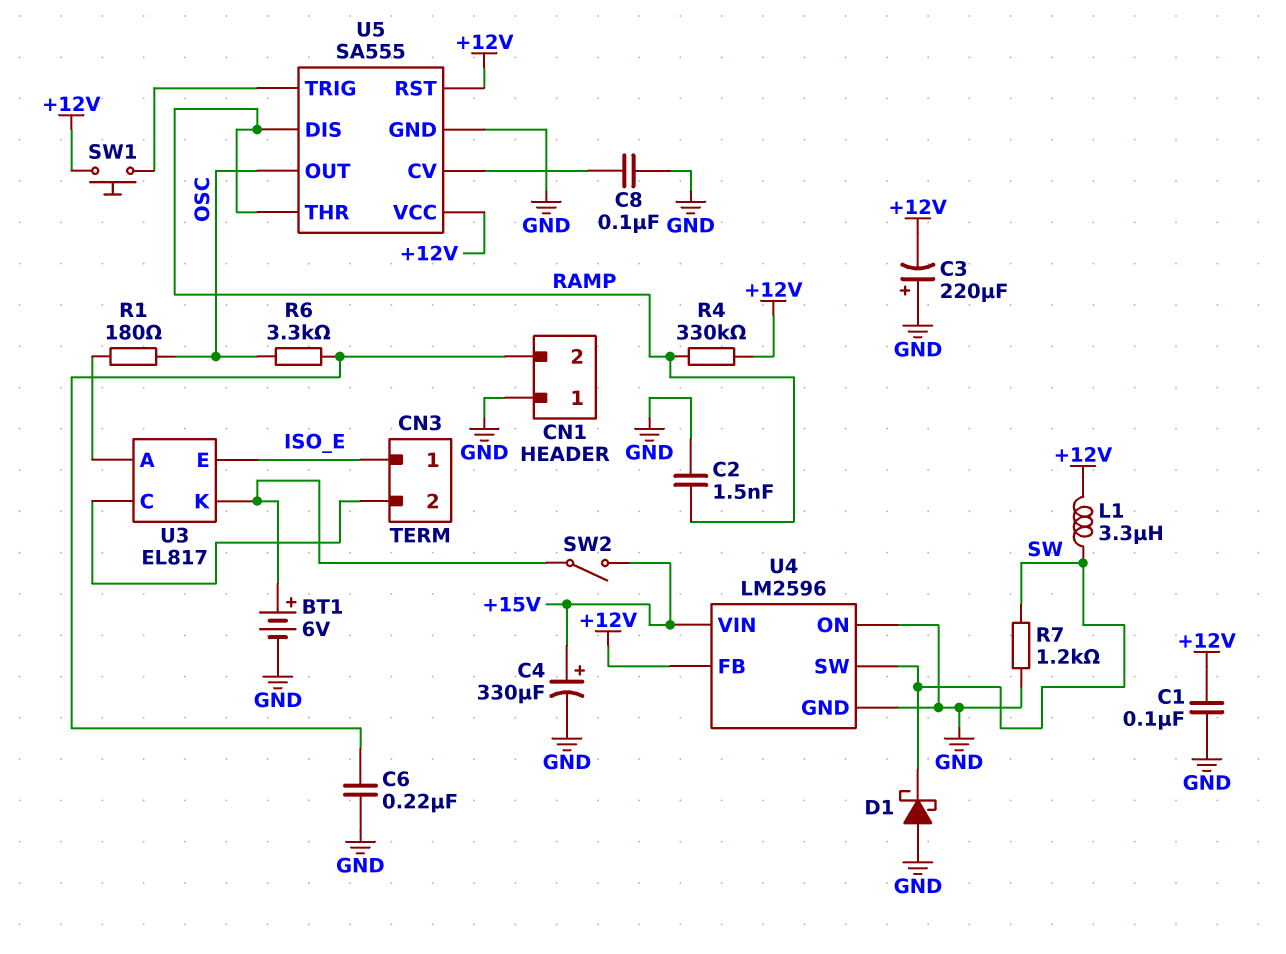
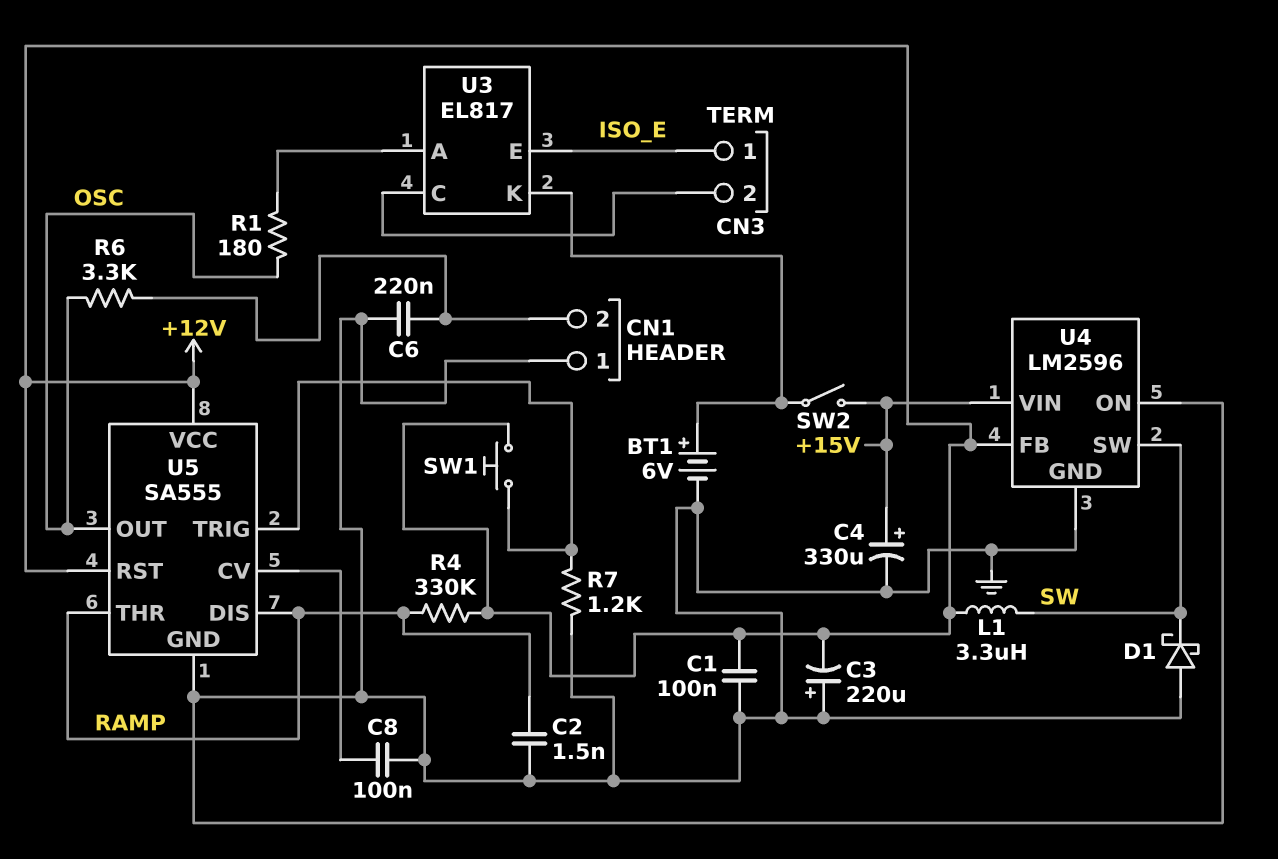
R7: 1.2k (GND, SW) -> 1.2k (GND, U5/TRIG)

